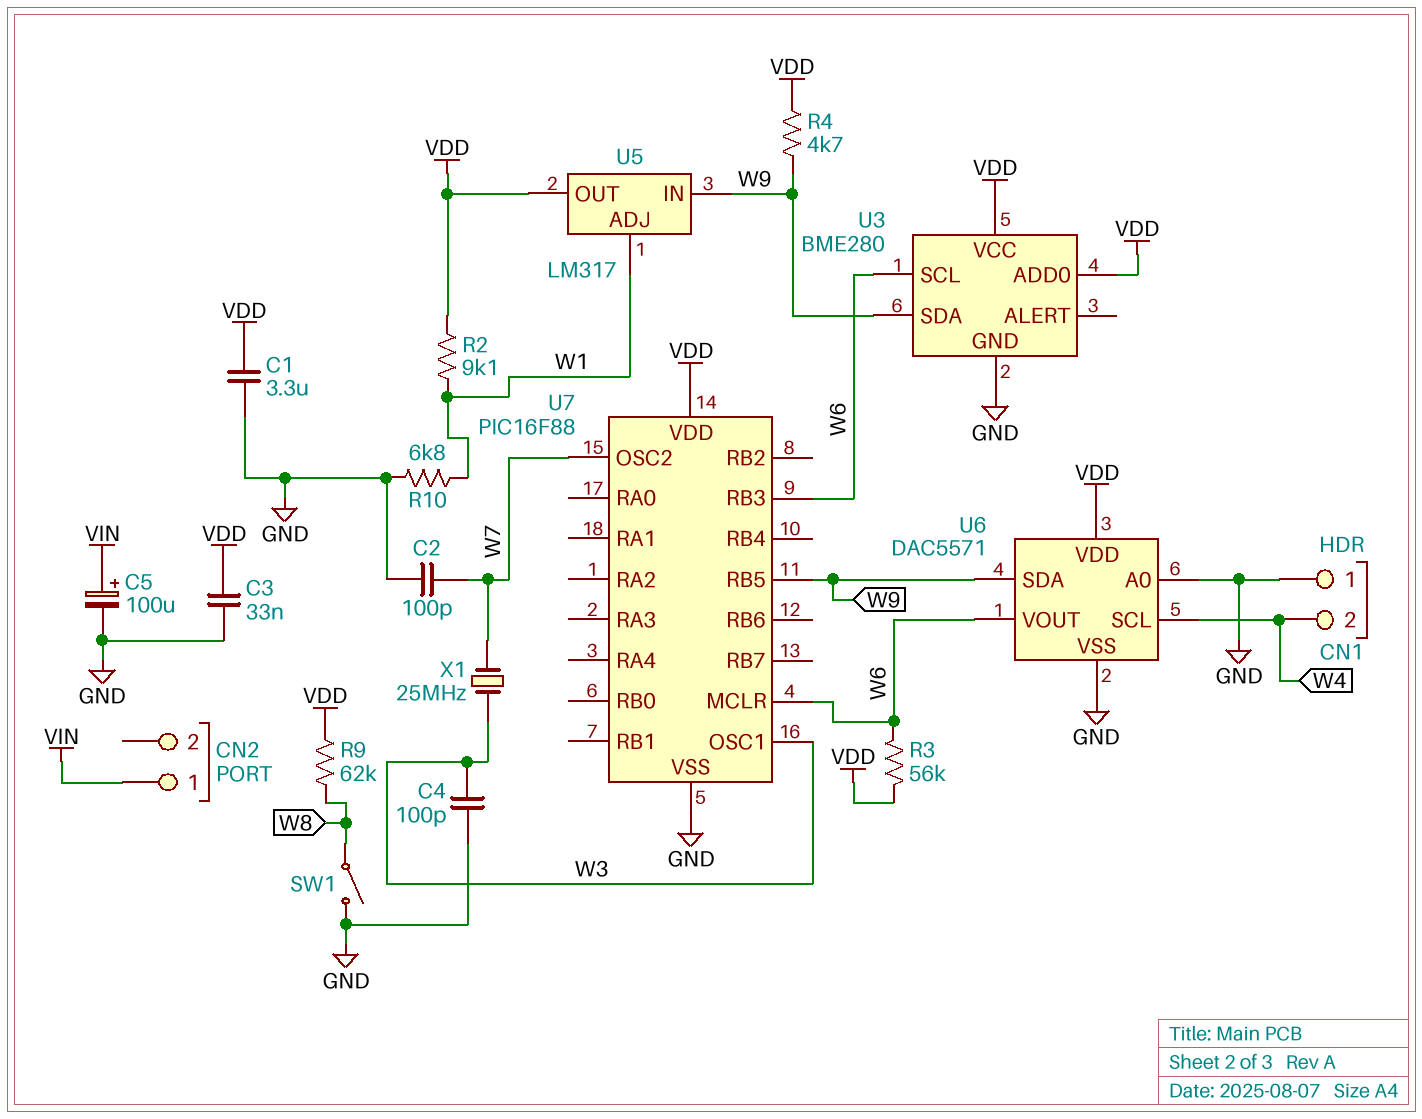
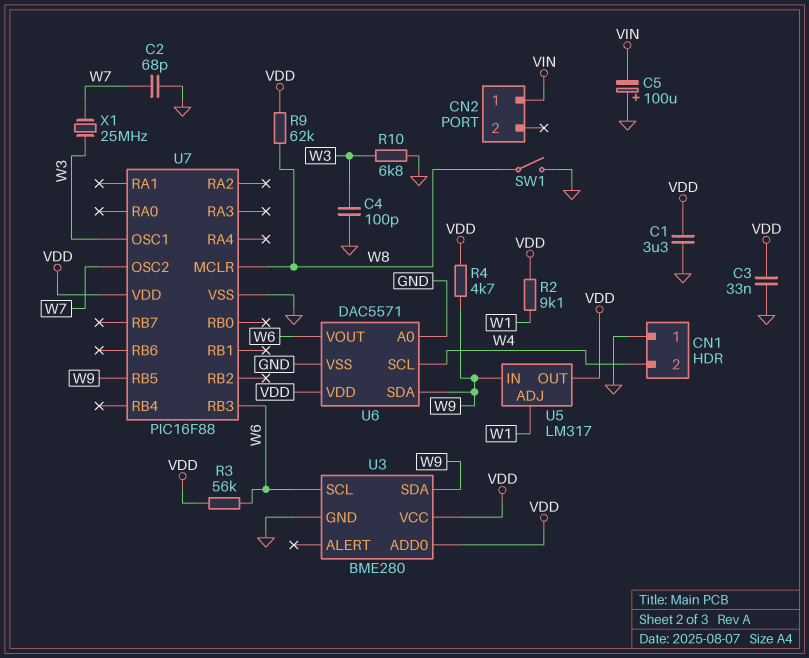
C2: 100pF (GND, W7) -> 68pF (GND, W7)
C5: 100uF (plus VIN, minus GND) -> 100uF (plus GND, minus VIN)
R10: 6.8k (GND, W1) -> 6.8k (GND, W3)
U7 pin MCLR: W6 -> W8

